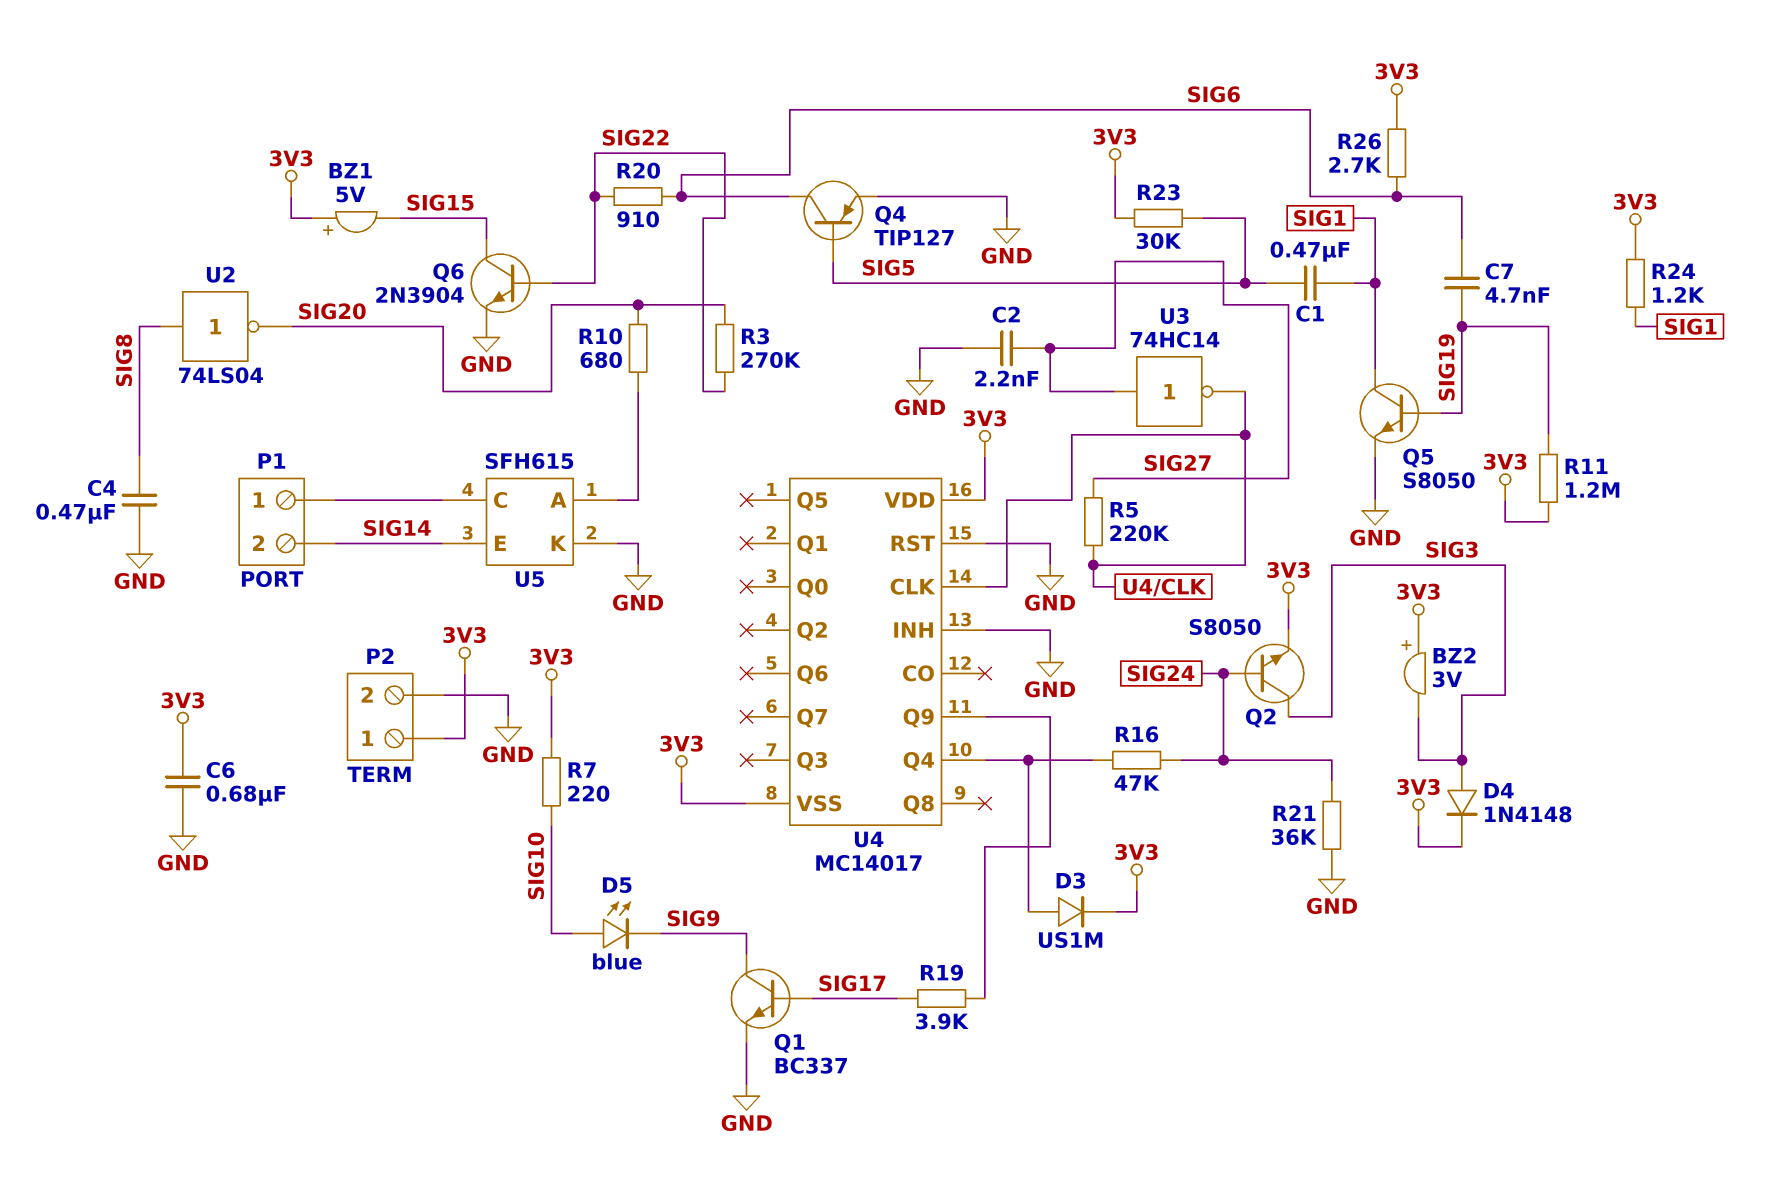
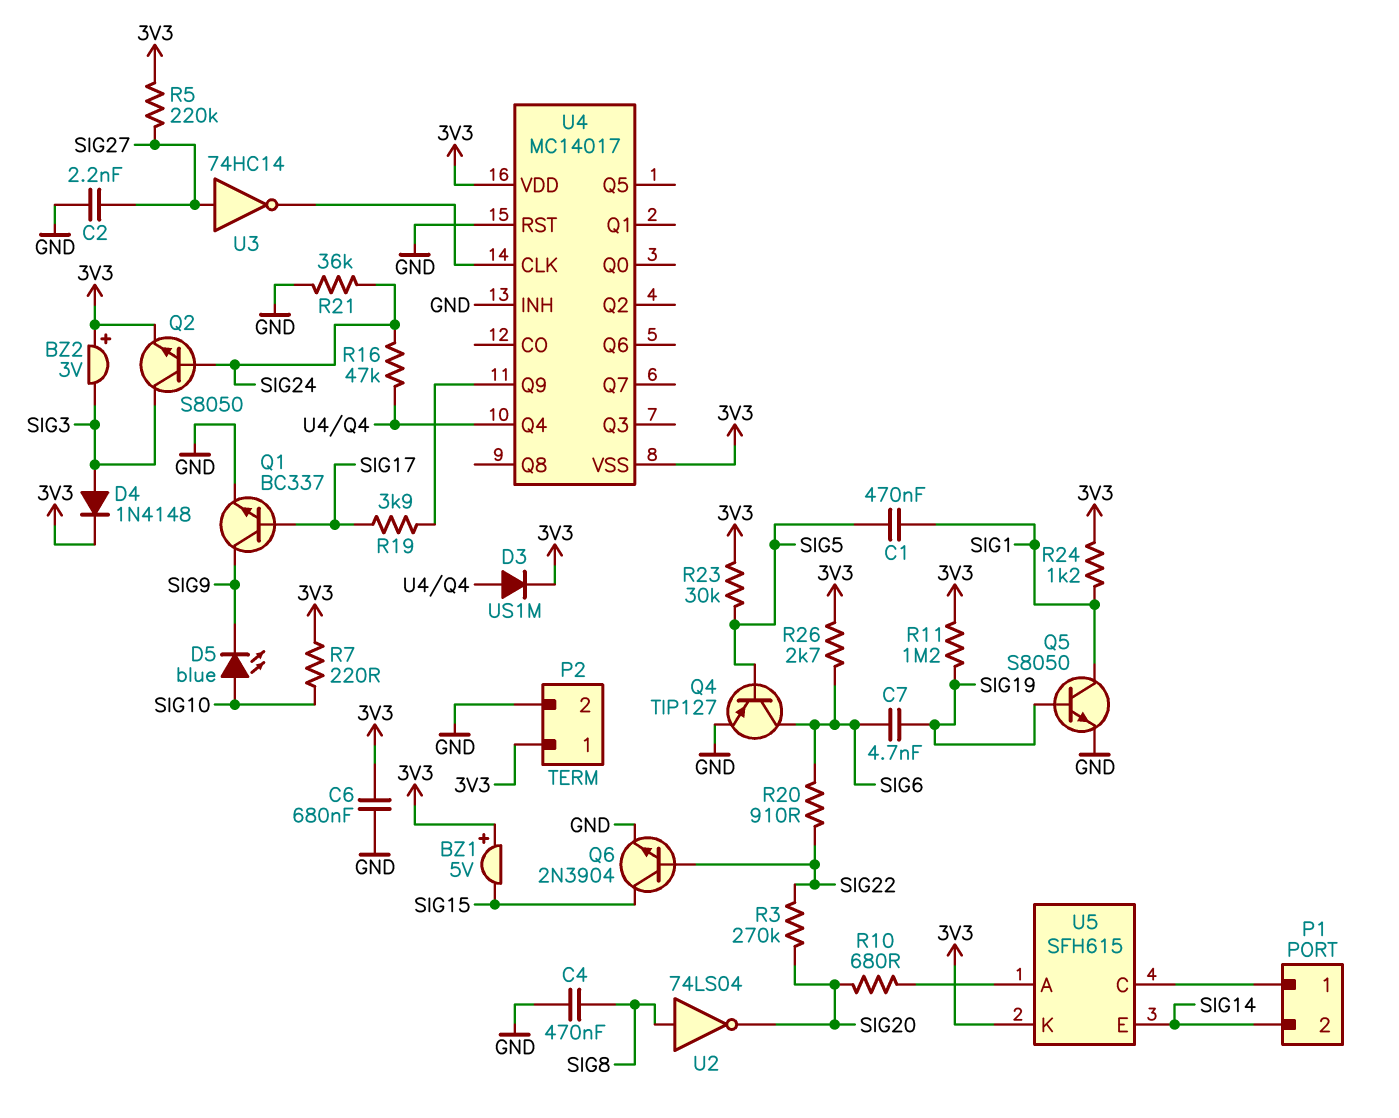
R5: 220k (SIG27, U4/CLK) -> 220k (3V3, SIG27)
U5 pin K: GND -> 3V3

